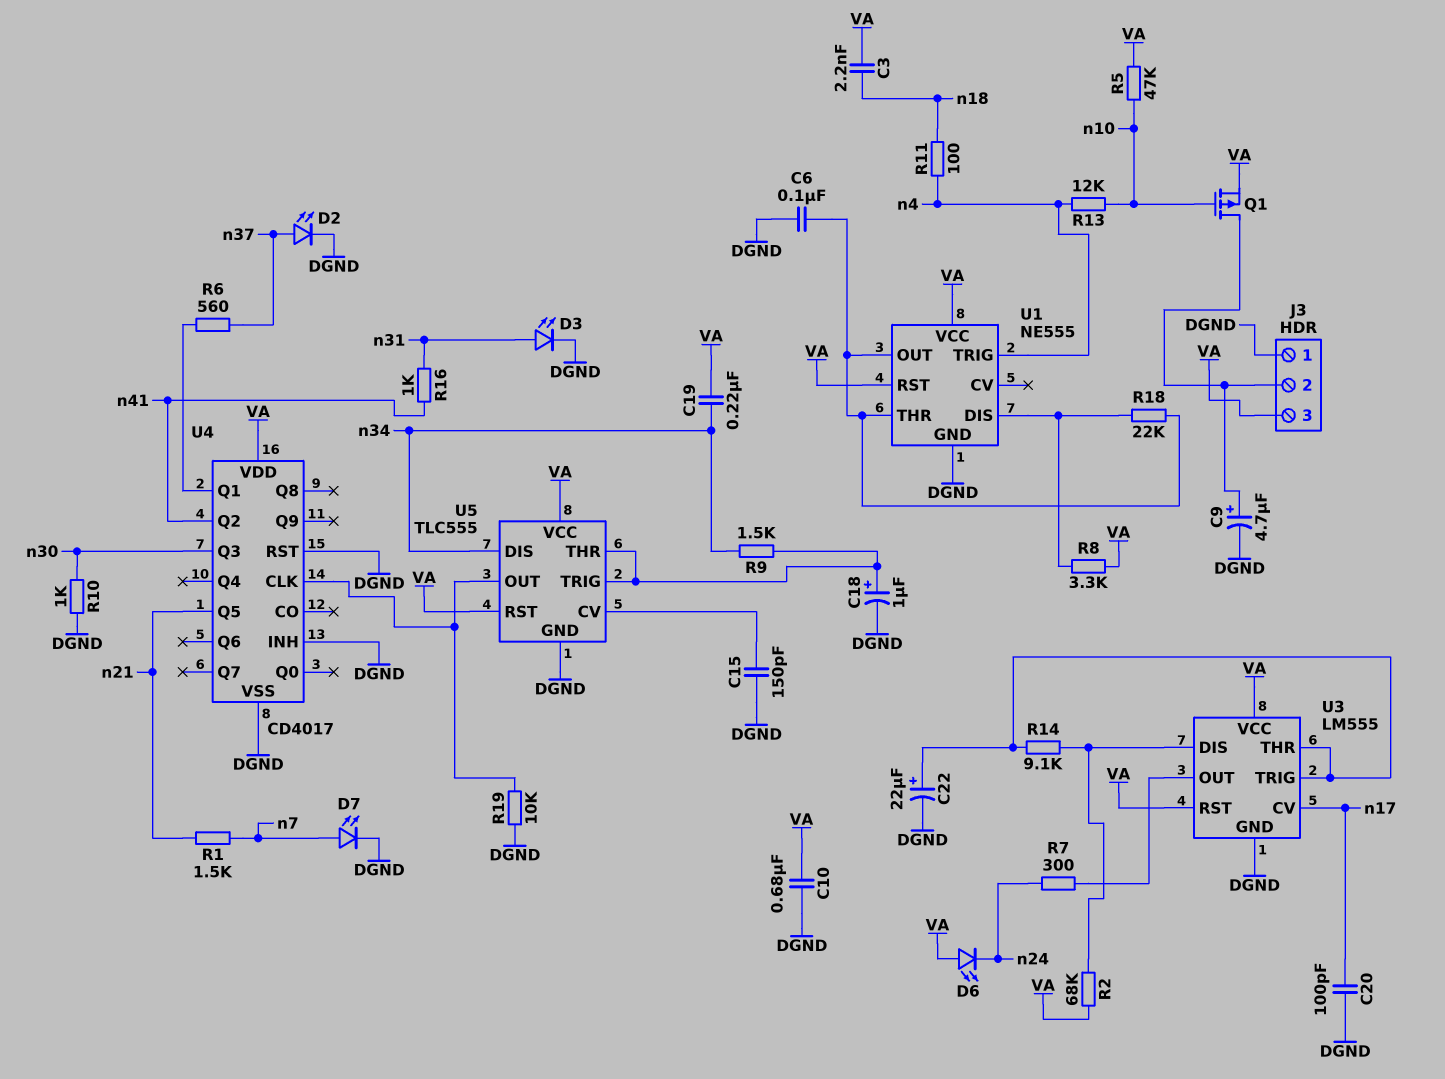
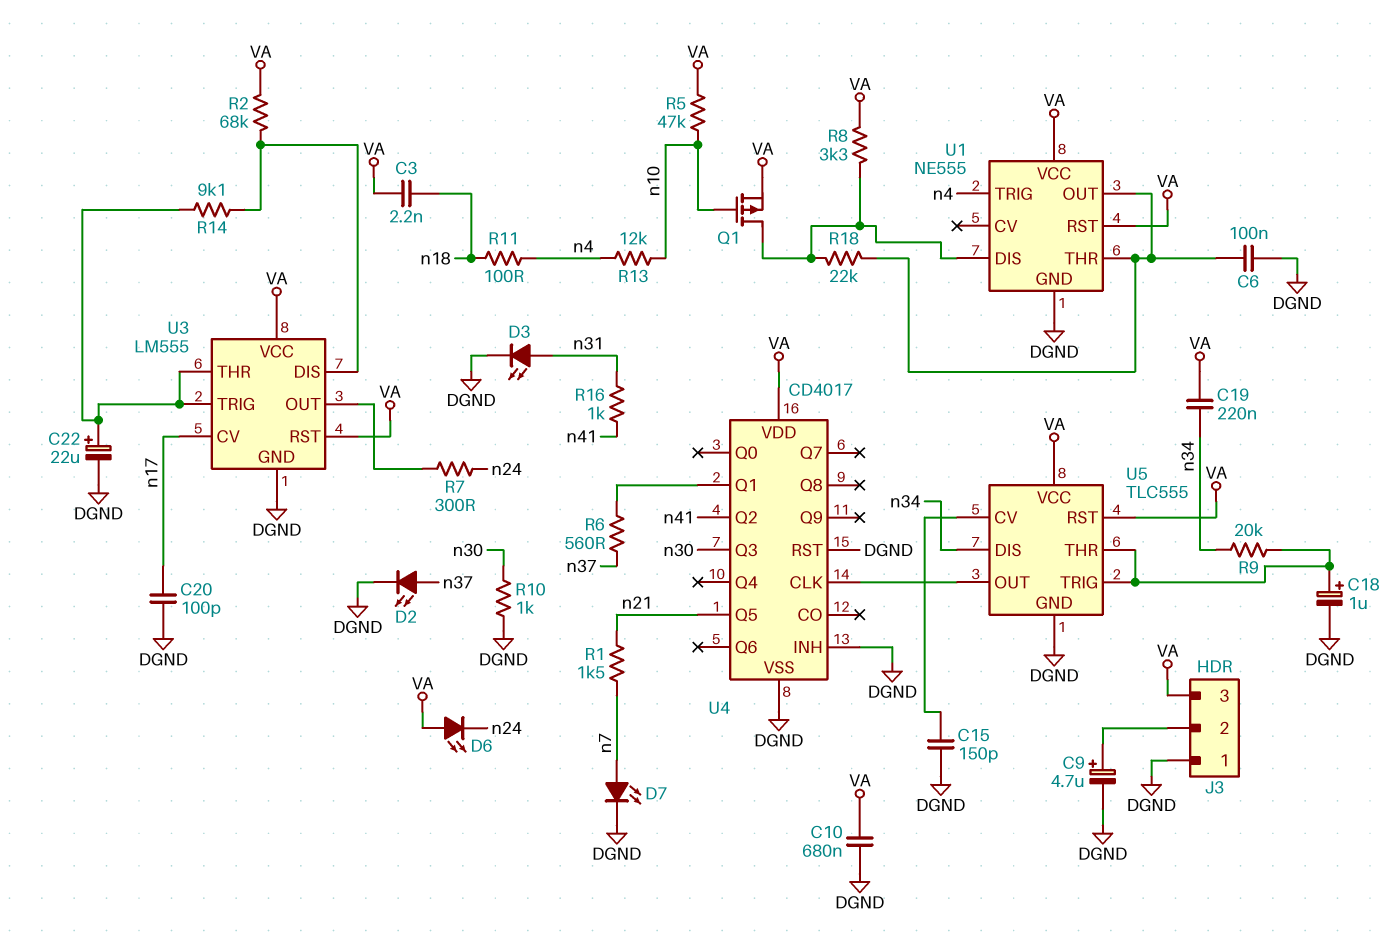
Q1: PMOS (G n10, D J3/2, S VA) -> PMOS (G n10, D U1/DIS, S VA)
R9: 1.5k (U5/THR, n34) -> 20k (U5/THR, n34)
R19: 10k (DGND, U4/CLK) -> none

